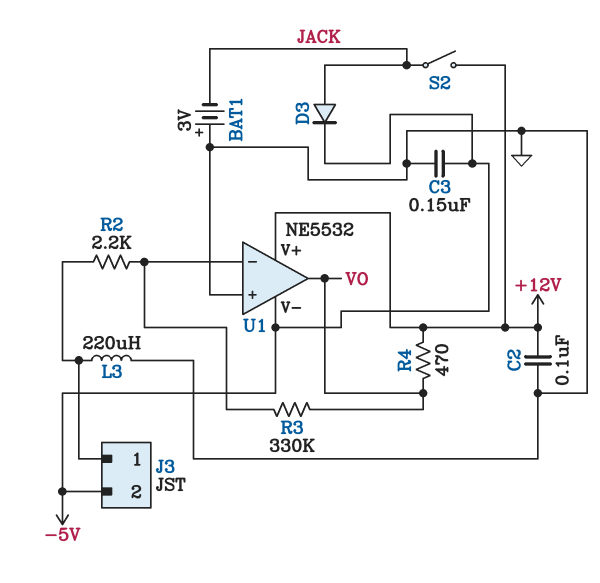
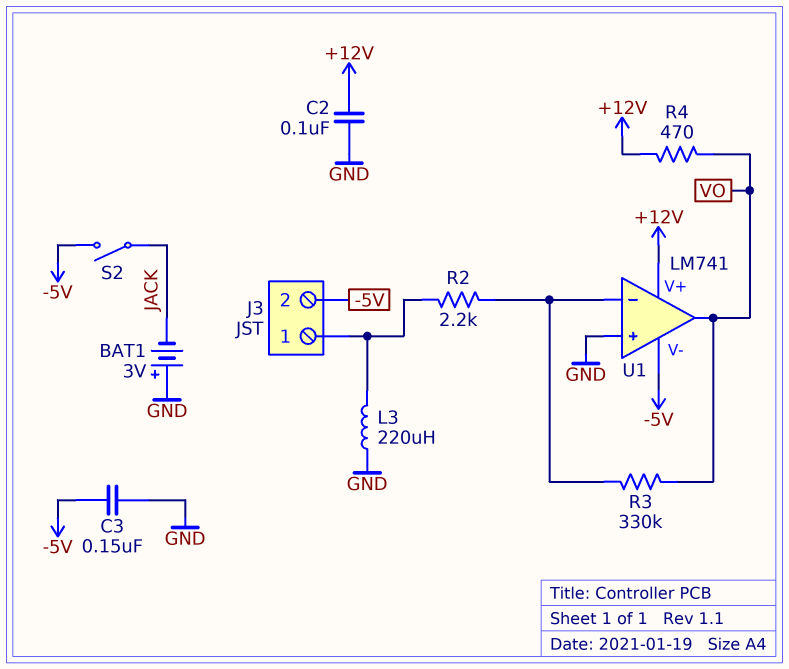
D3: diode (A JACK, K -5V) -> none
S2: switch (+12V, JACK) -> switch (-5V, JACK)
U1: NE5532 -> LM741

